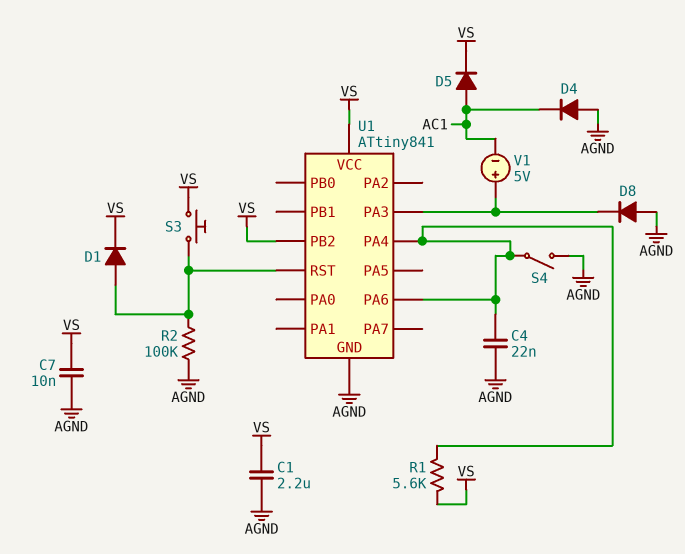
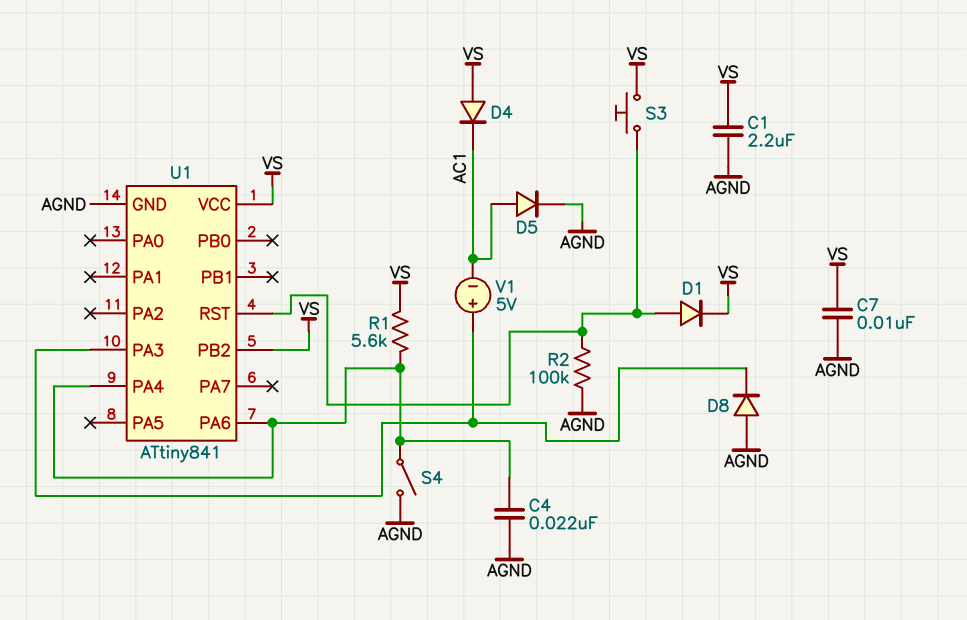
D4: diode (A AGND, K AC1) -> diode (A VS, K AC1)
D5: diode (A AC1, K VS) -> diode (A AC1, K AGND)

